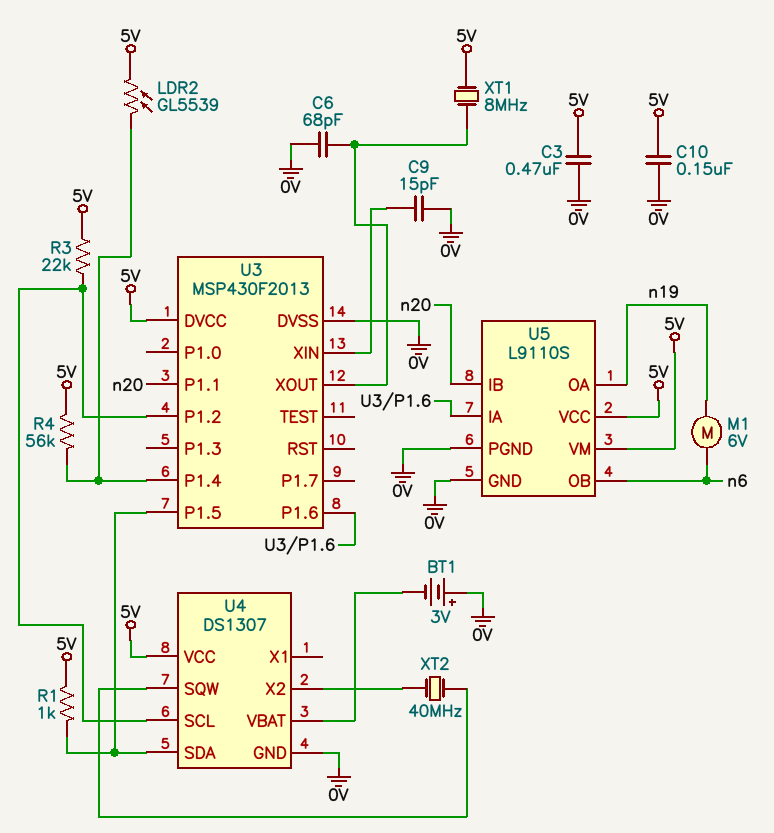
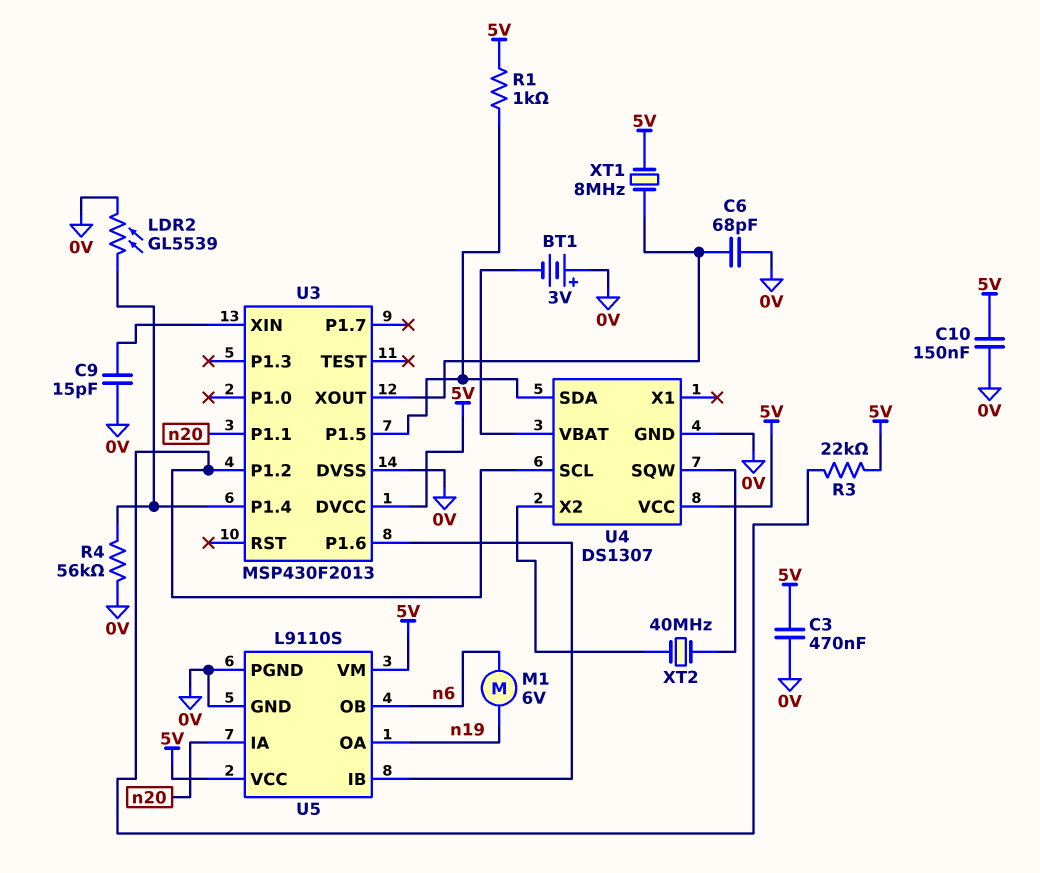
LDR2: GL5539 (5V, U3/P1.4) -> GL5539 (0V, U3/P1.4)
R4: 56k (5V, U3/P1.4) -> 56k (0V, U3/P1.4)
U5 pin IA: U3/P1.6 -> n20
U5 pin IB: n20 -> U3/P1.6

